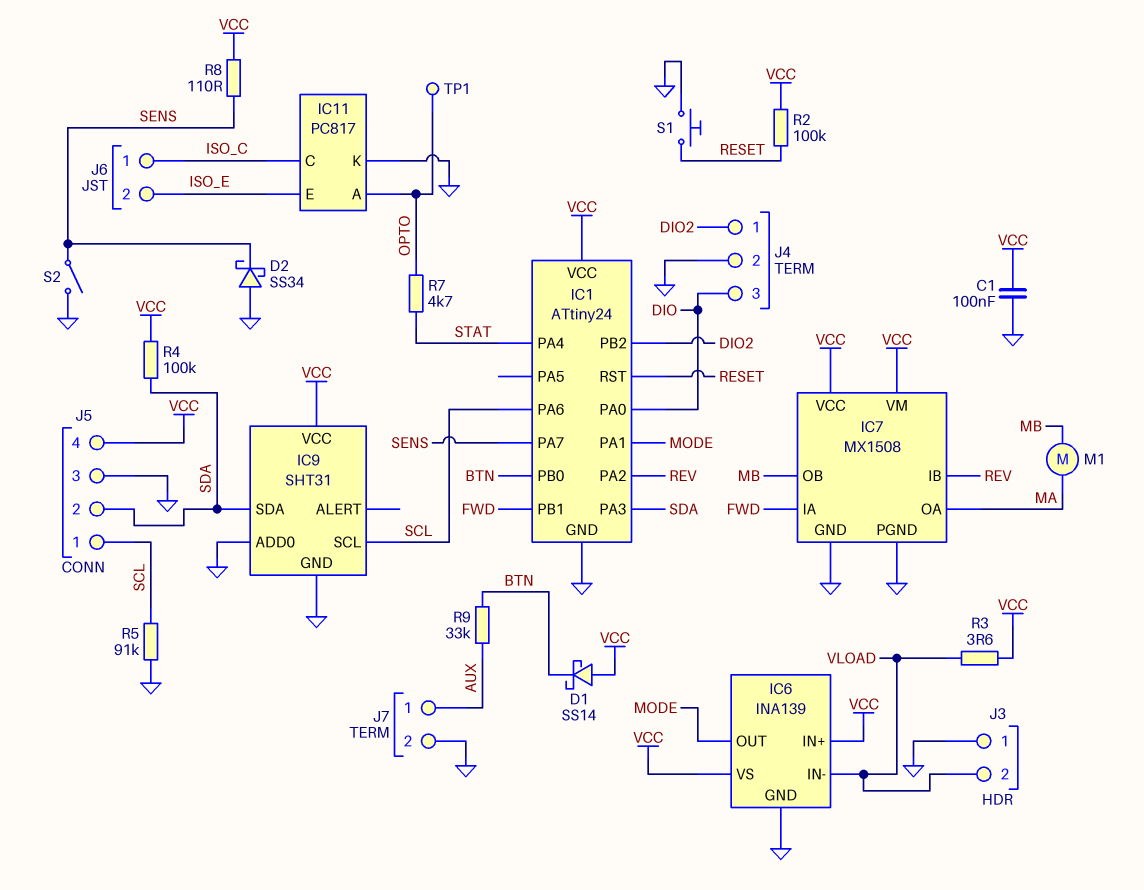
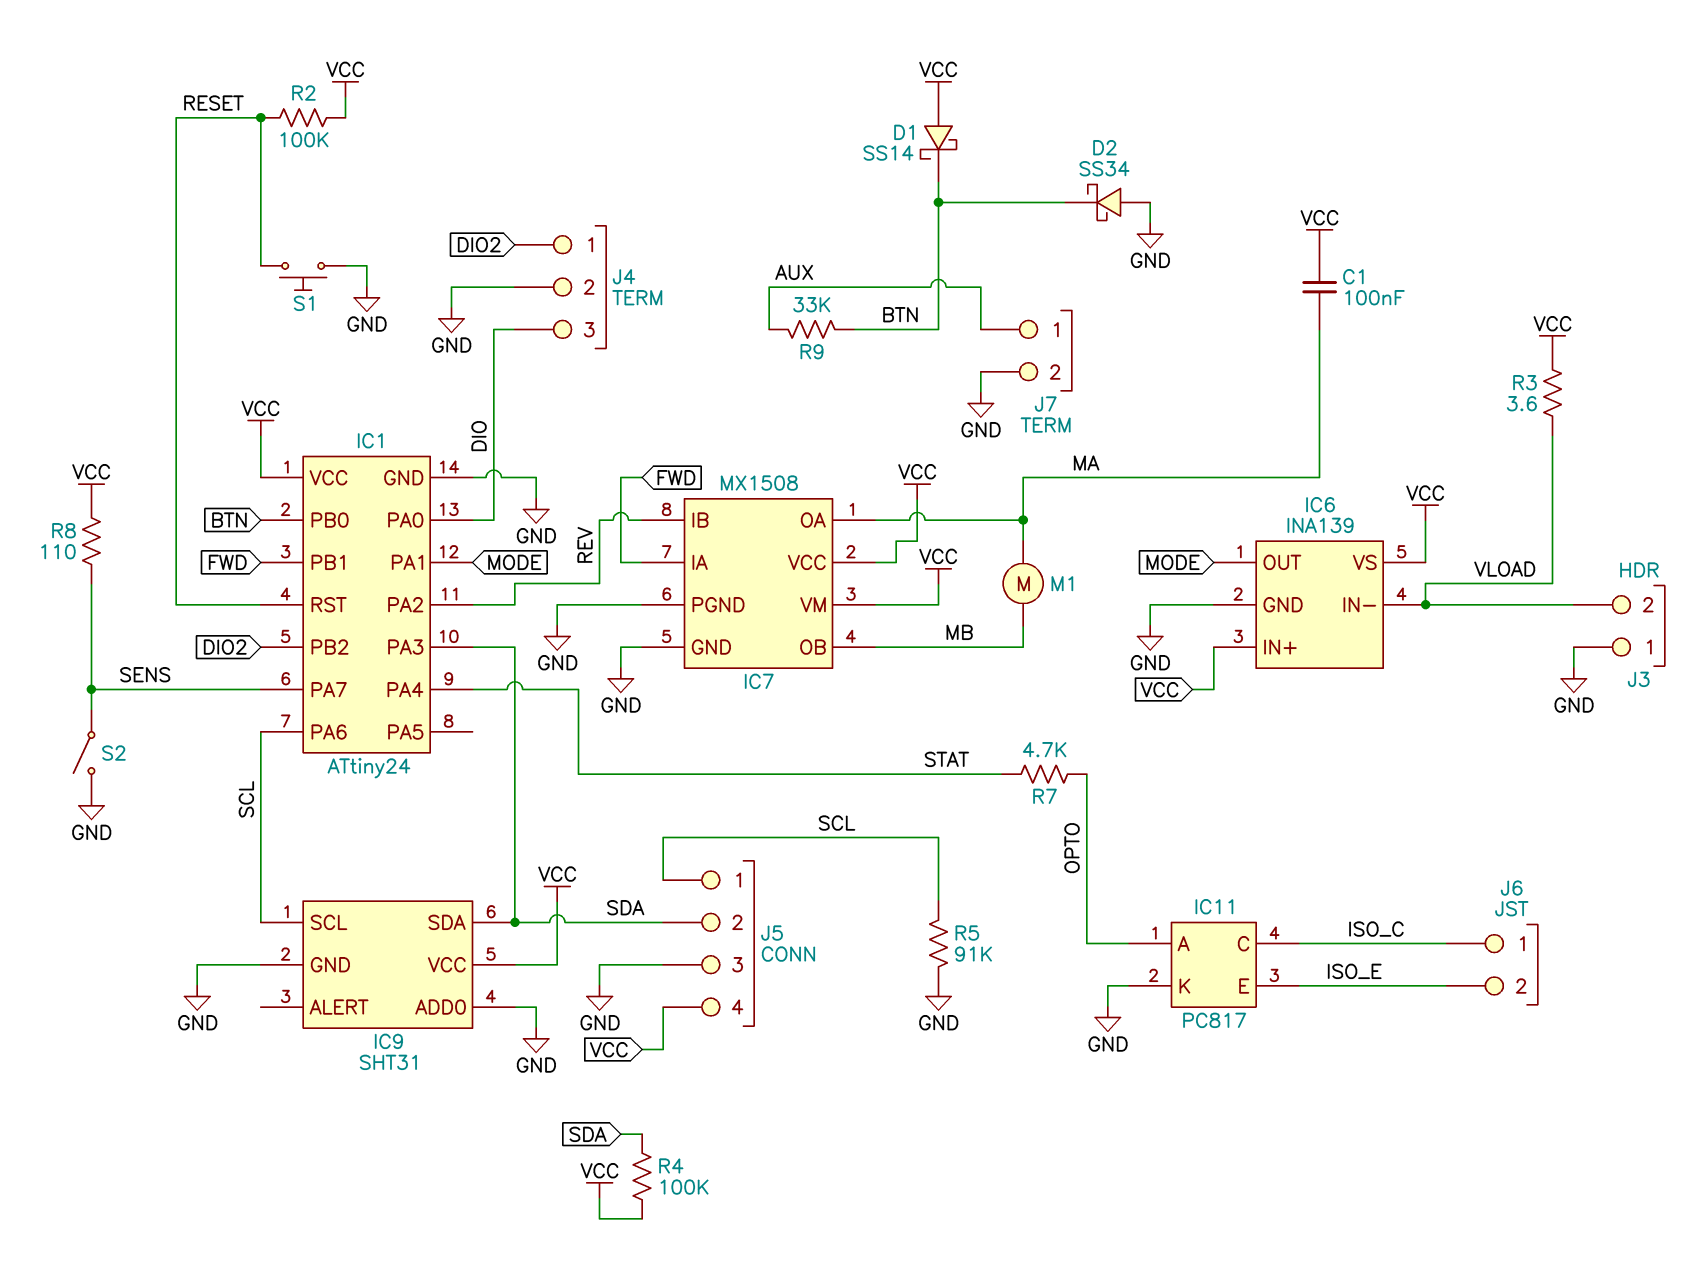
C1: 100nF (GND, VCC) -> 100nF (MA, VCC)
D2: schottky SS34 (A GND, K SENS) -> schottky SS34 (A GND, K BTN)
TP1: test point (OPTO) -> none

